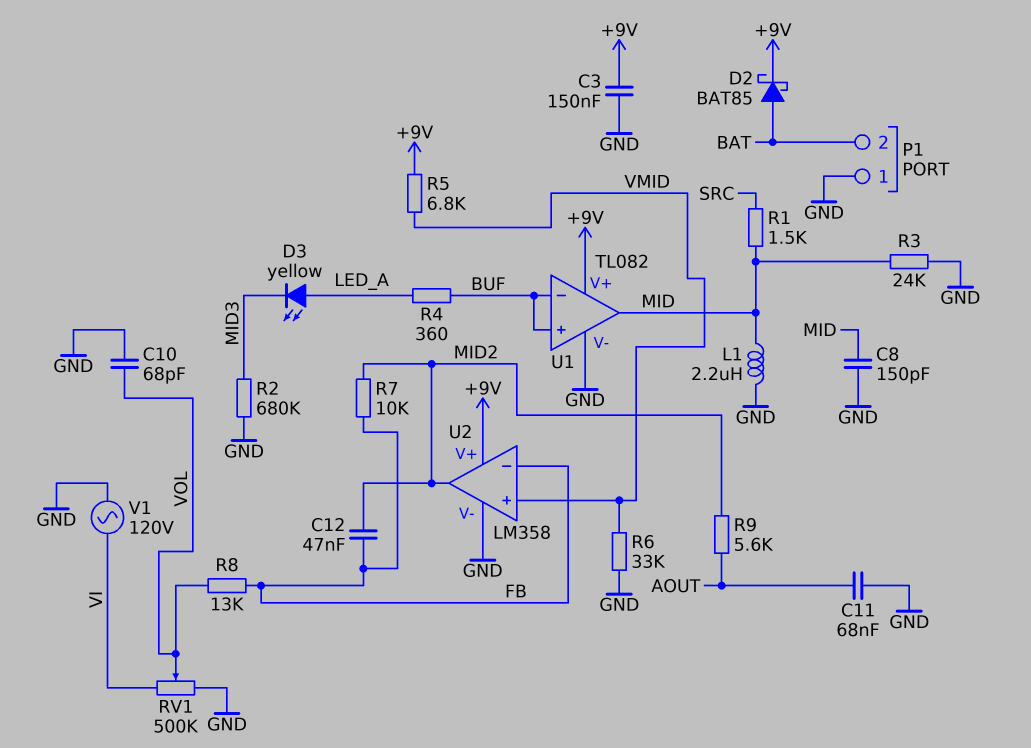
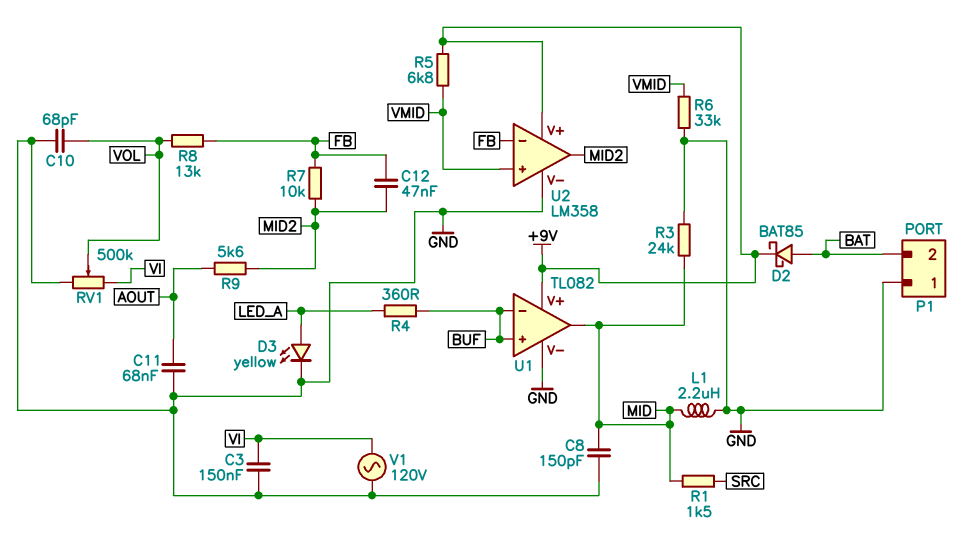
C3: 150nF (+9V, GND) -> 150nF (GND, VI)
D3: LED yellow (A LED_A, K MID3) -> LED yellow (A LED_A, K GND)
R2: 680k (GND, MID3) -> none

